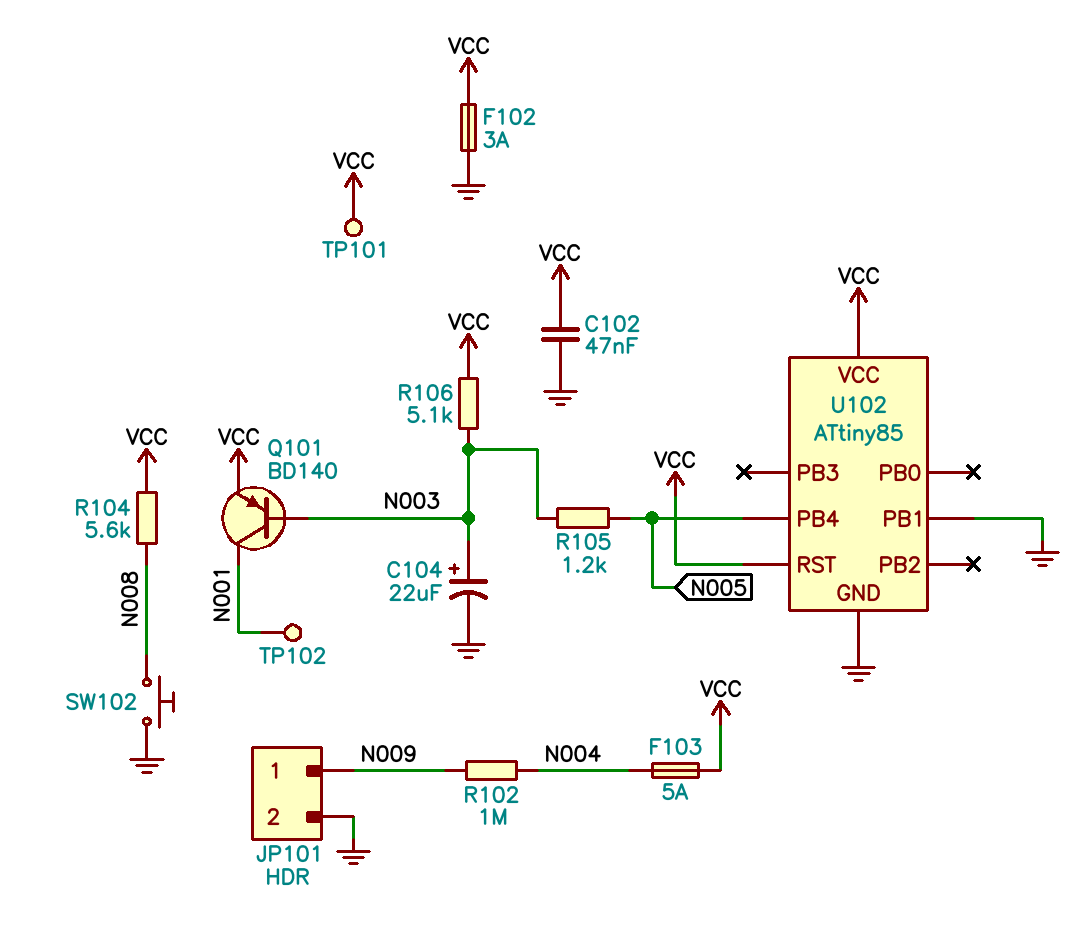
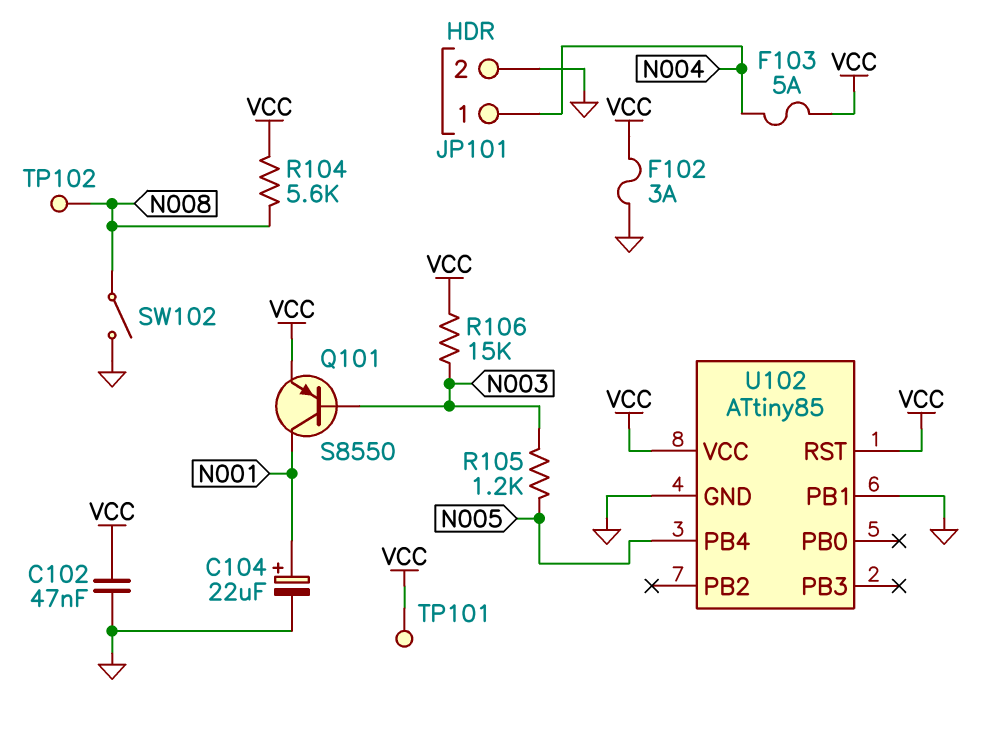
C104: 22uF (plus N003, minus GND) -> 22uF (plus N001, minus GND)
JP101 pin 1: N009 -> N004
Q101: PNP BD140 (B N003, C N001, E VCC) -> PNP S8550 (B N003, C N001, E VCC)
R102: 1M (N004, N009) -> none
R106: 5.1k (N003, VCC) -> 15k (N003, VCC)
SW102: button (GND, N008) -> switch (GND, N008)
TP102: test point (N001) -> test point (N008)

